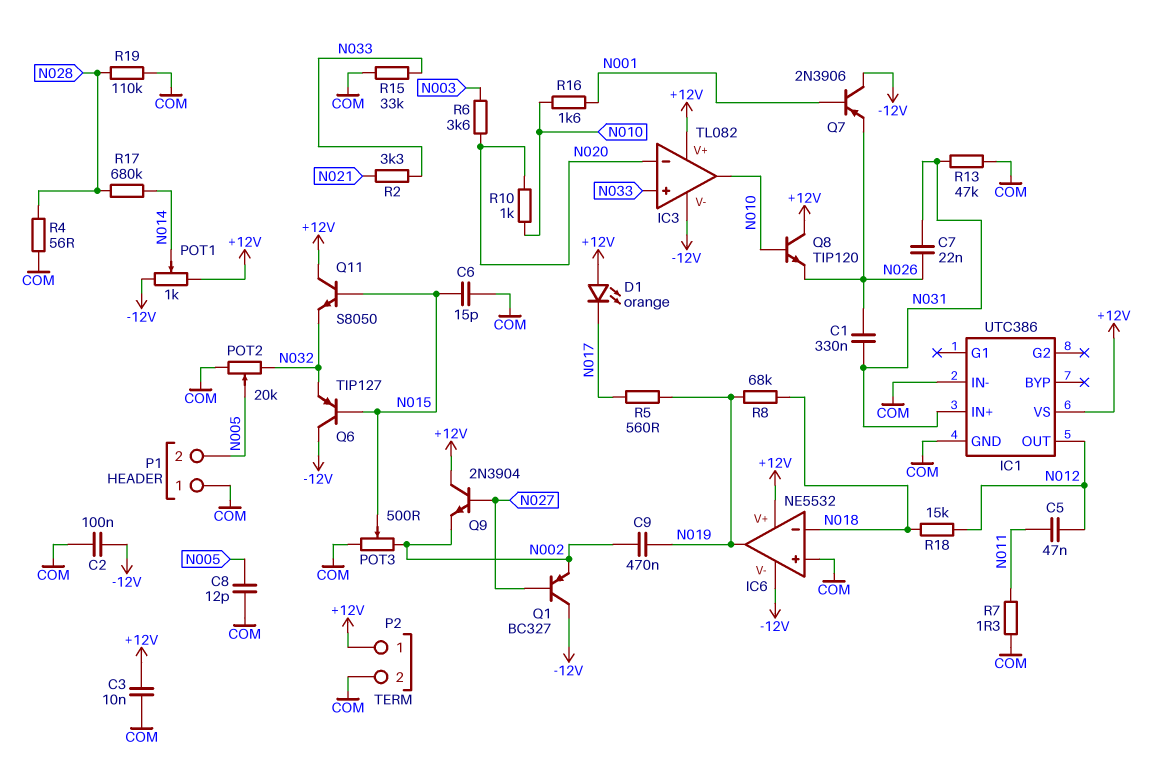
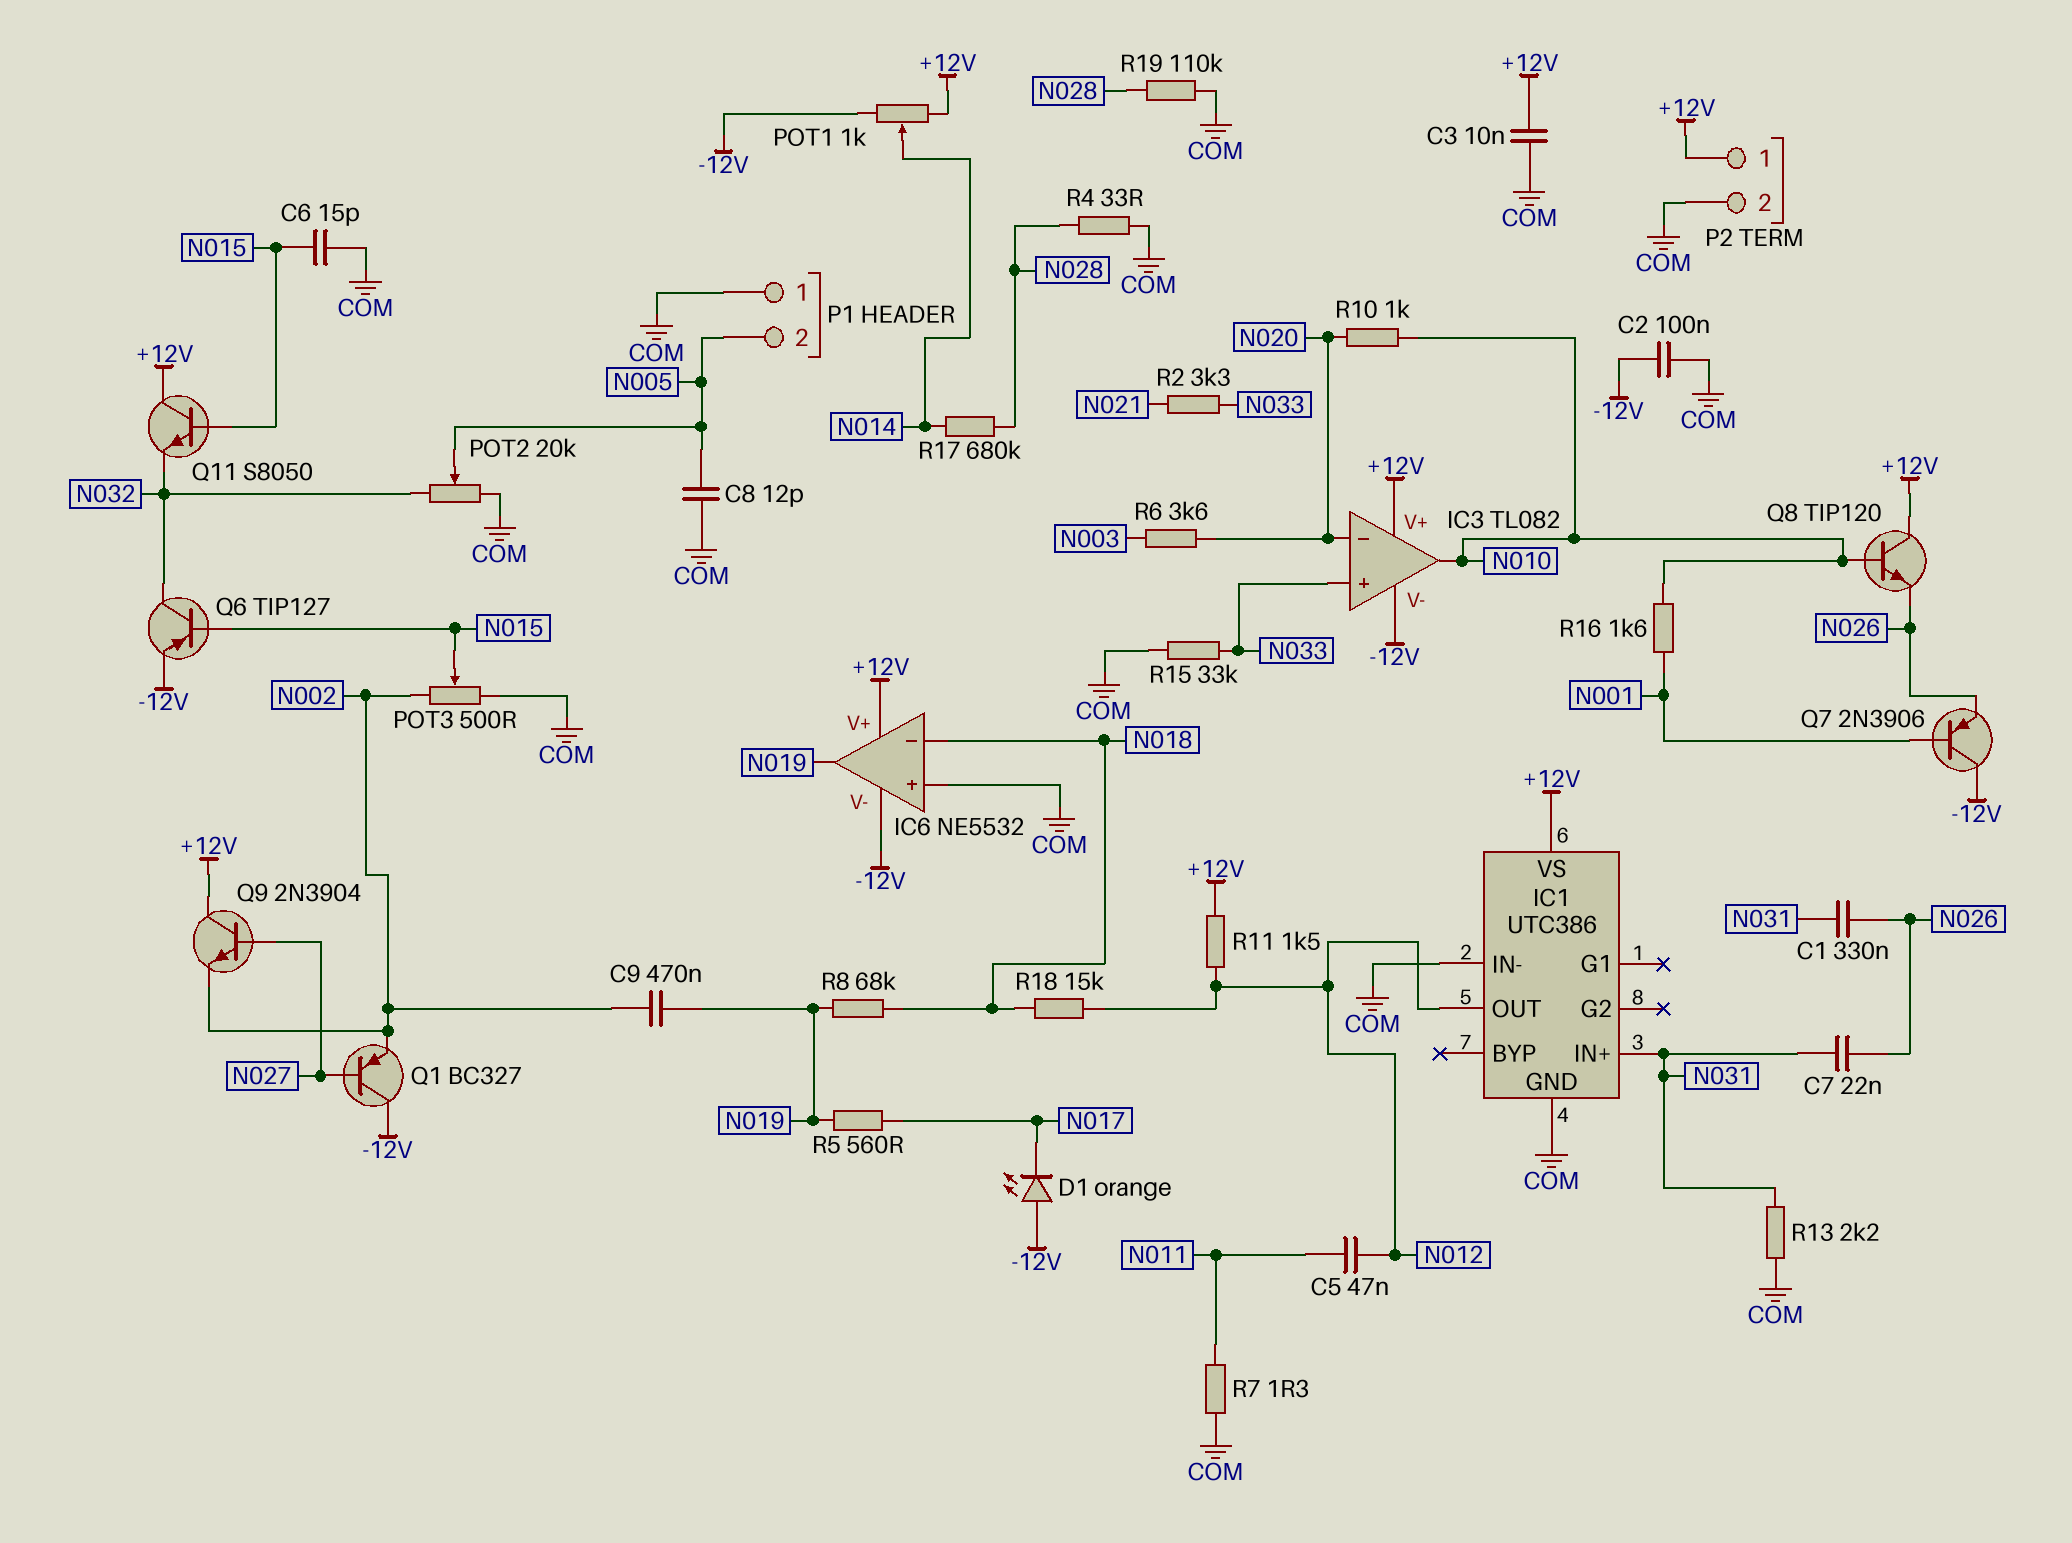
D1: LED orange (A +12V, K N017) -> LED orange (A -12V, K N017)
Q6: PNP TIP127 (B N015, C -12V, E N032) -> PNP TIP127 (B N015, C N032, E -12V)
R4: 56 (COM, N028) -> 33 (COM, N028)
R11: none -> 1.5k (+12V, N012)
R13: 47k (COM, N031) -> 2.2k (COM, N031)

